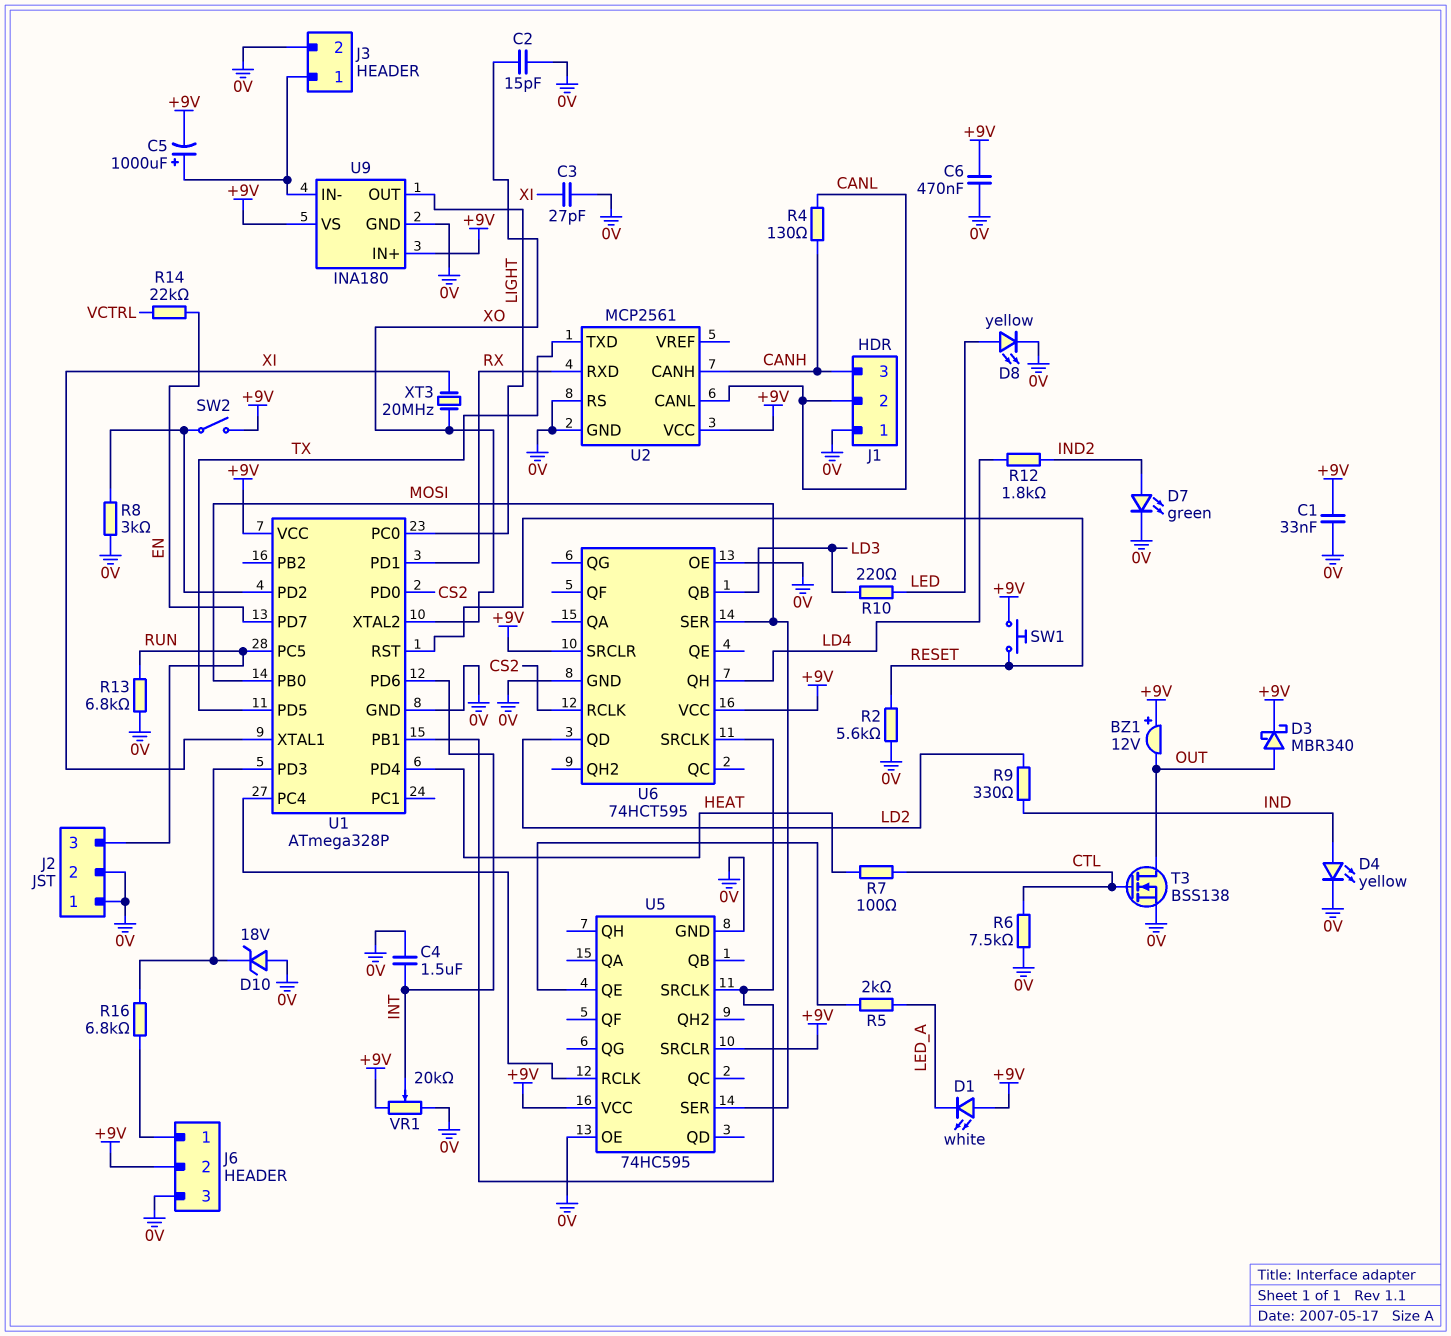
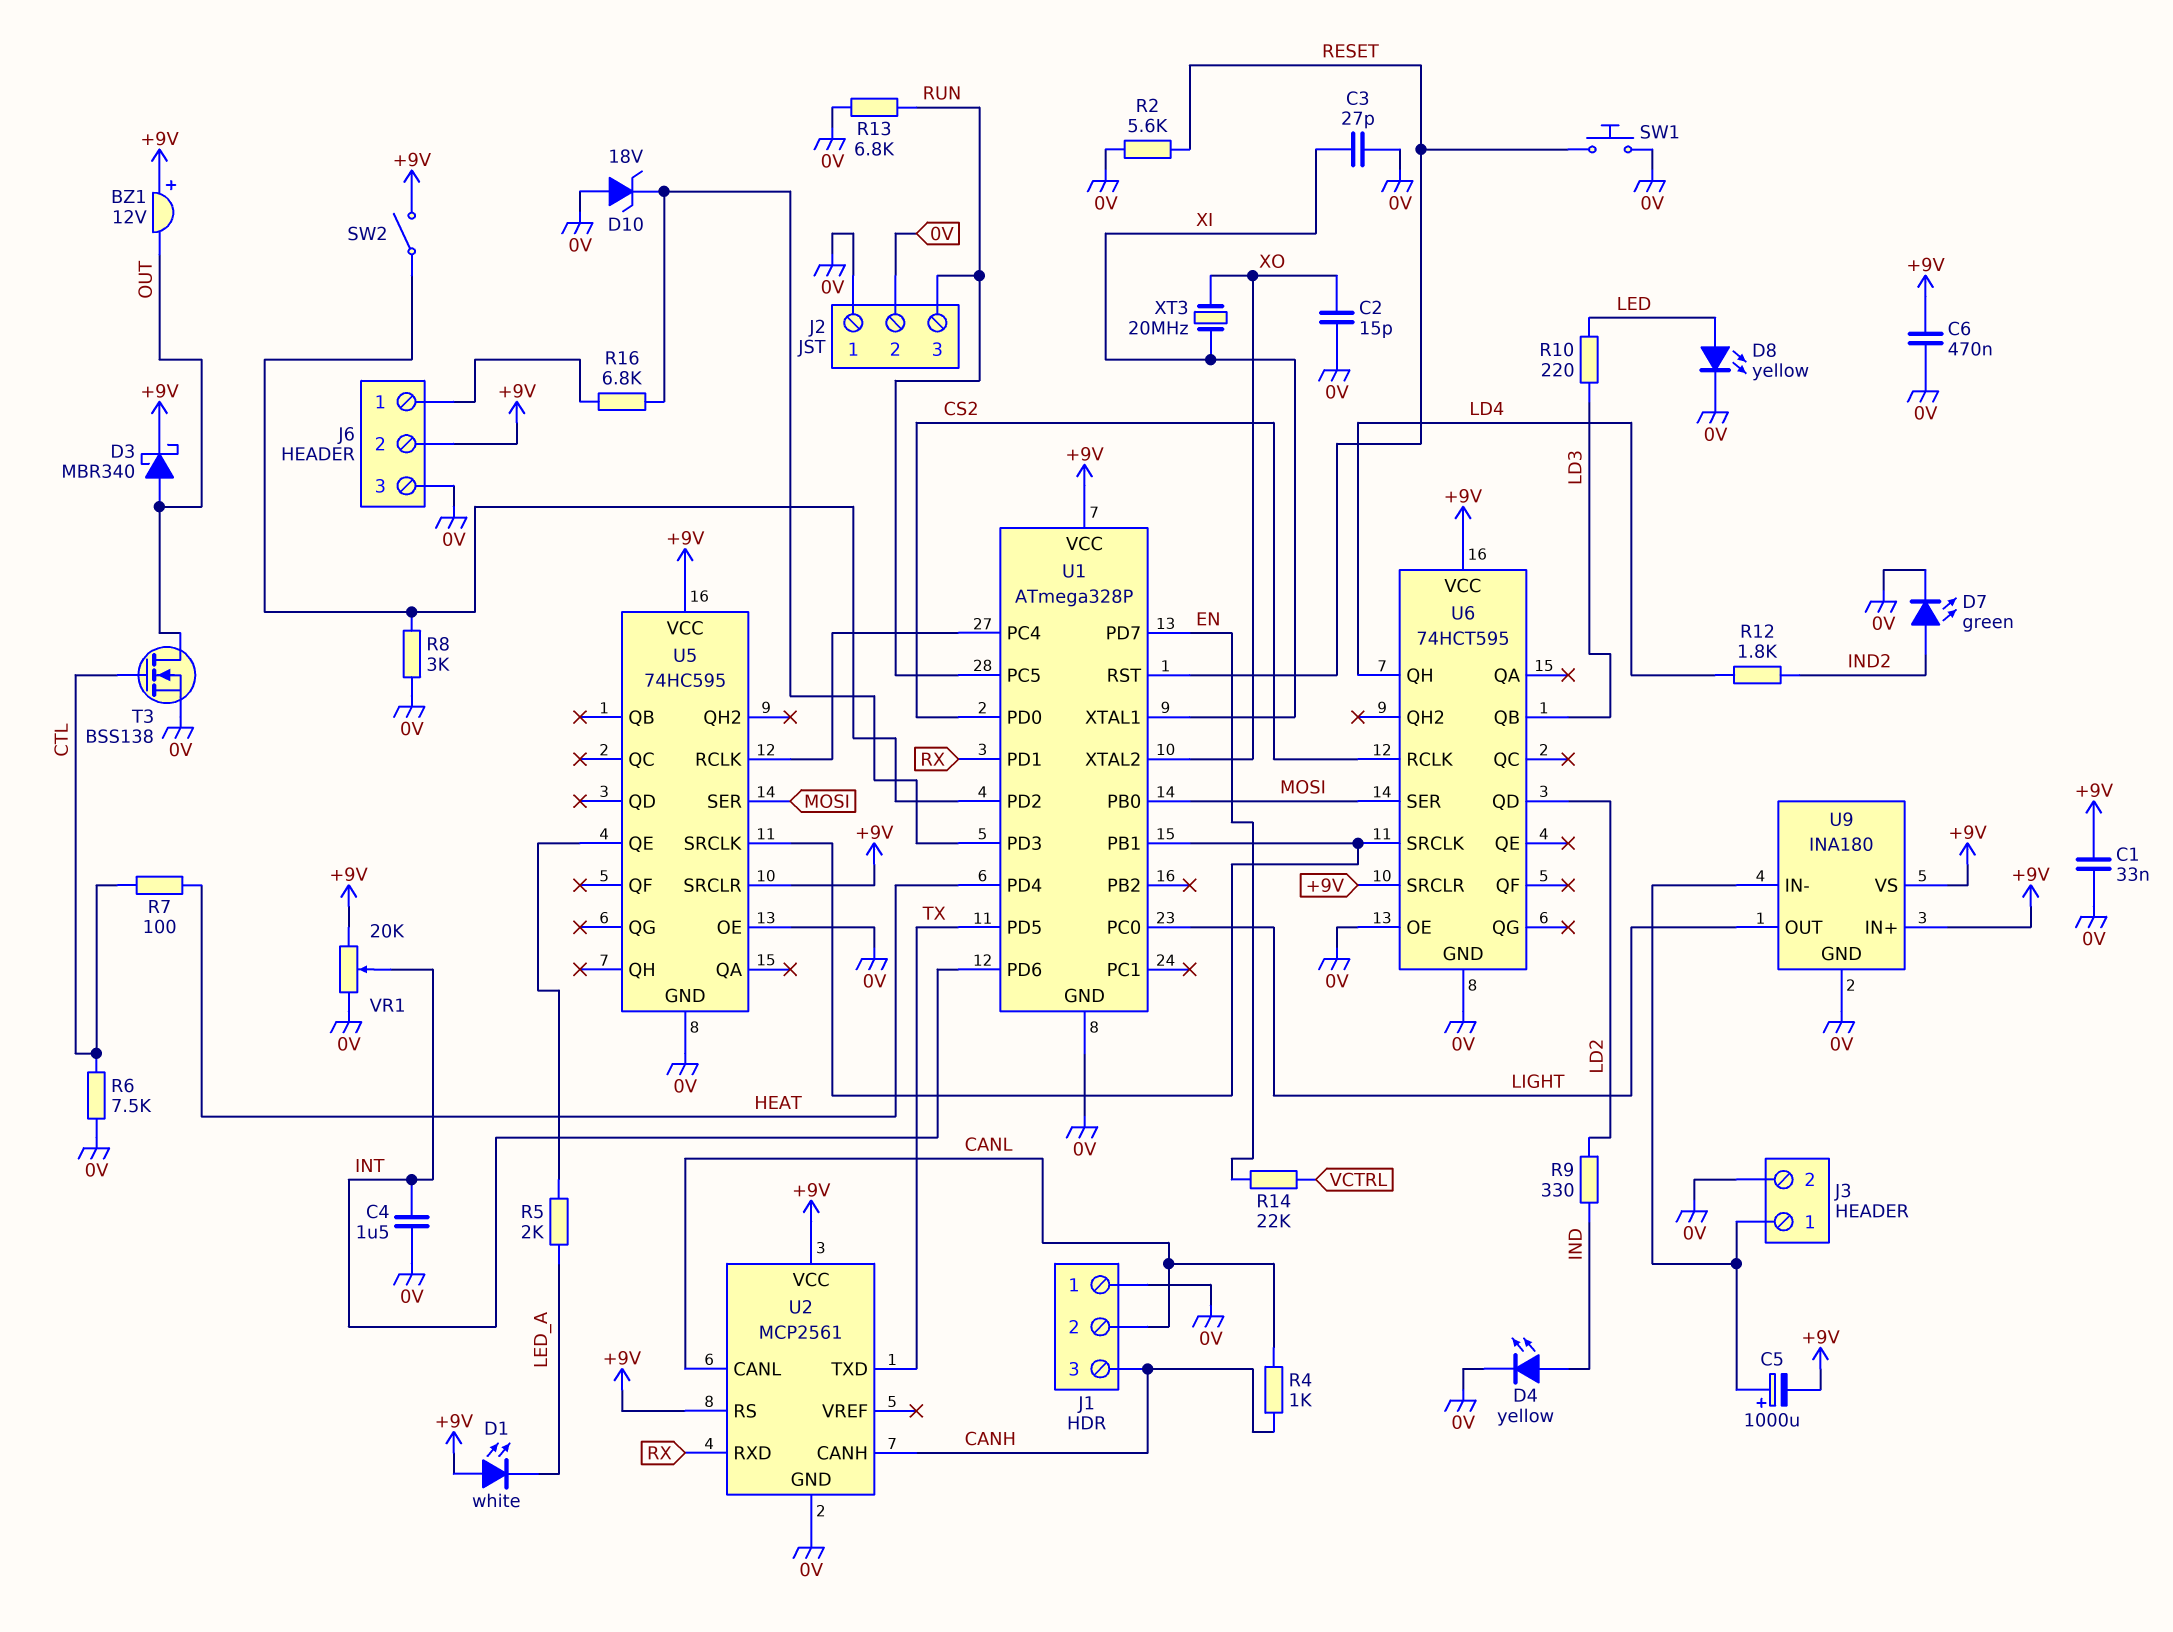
R4: 130 (CANH, CANL) -> 1k (CANH, CANL)
SW1: button (+9V, RESET) -> button (0V, RESET)
U2 pin RS: 0V -> +9V

